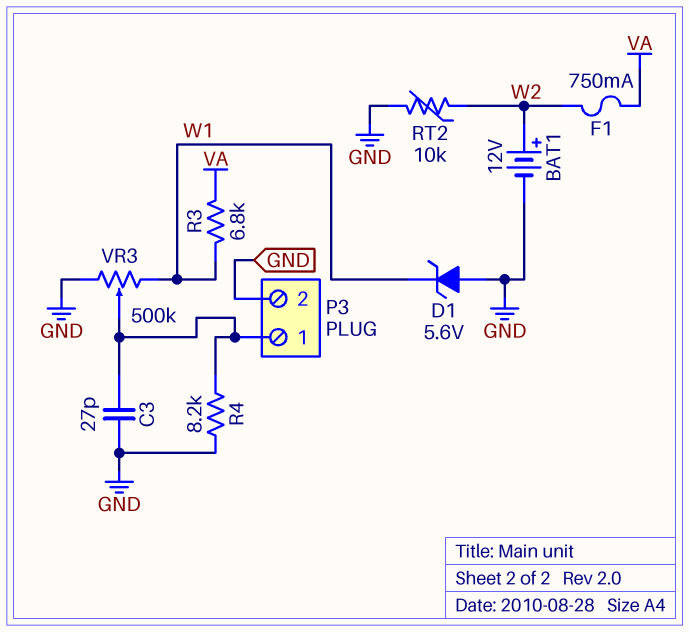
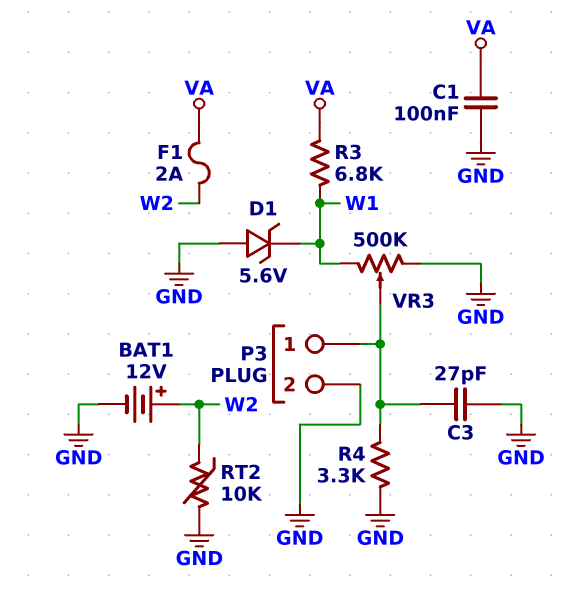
C1: none -> 100nF (GND, VA)
F1: 750mA (VA, W2) -> 2A (VA, W2)
R4: 8.2k (GND, P3/1) -> 3.3k (GND, P3/1)

